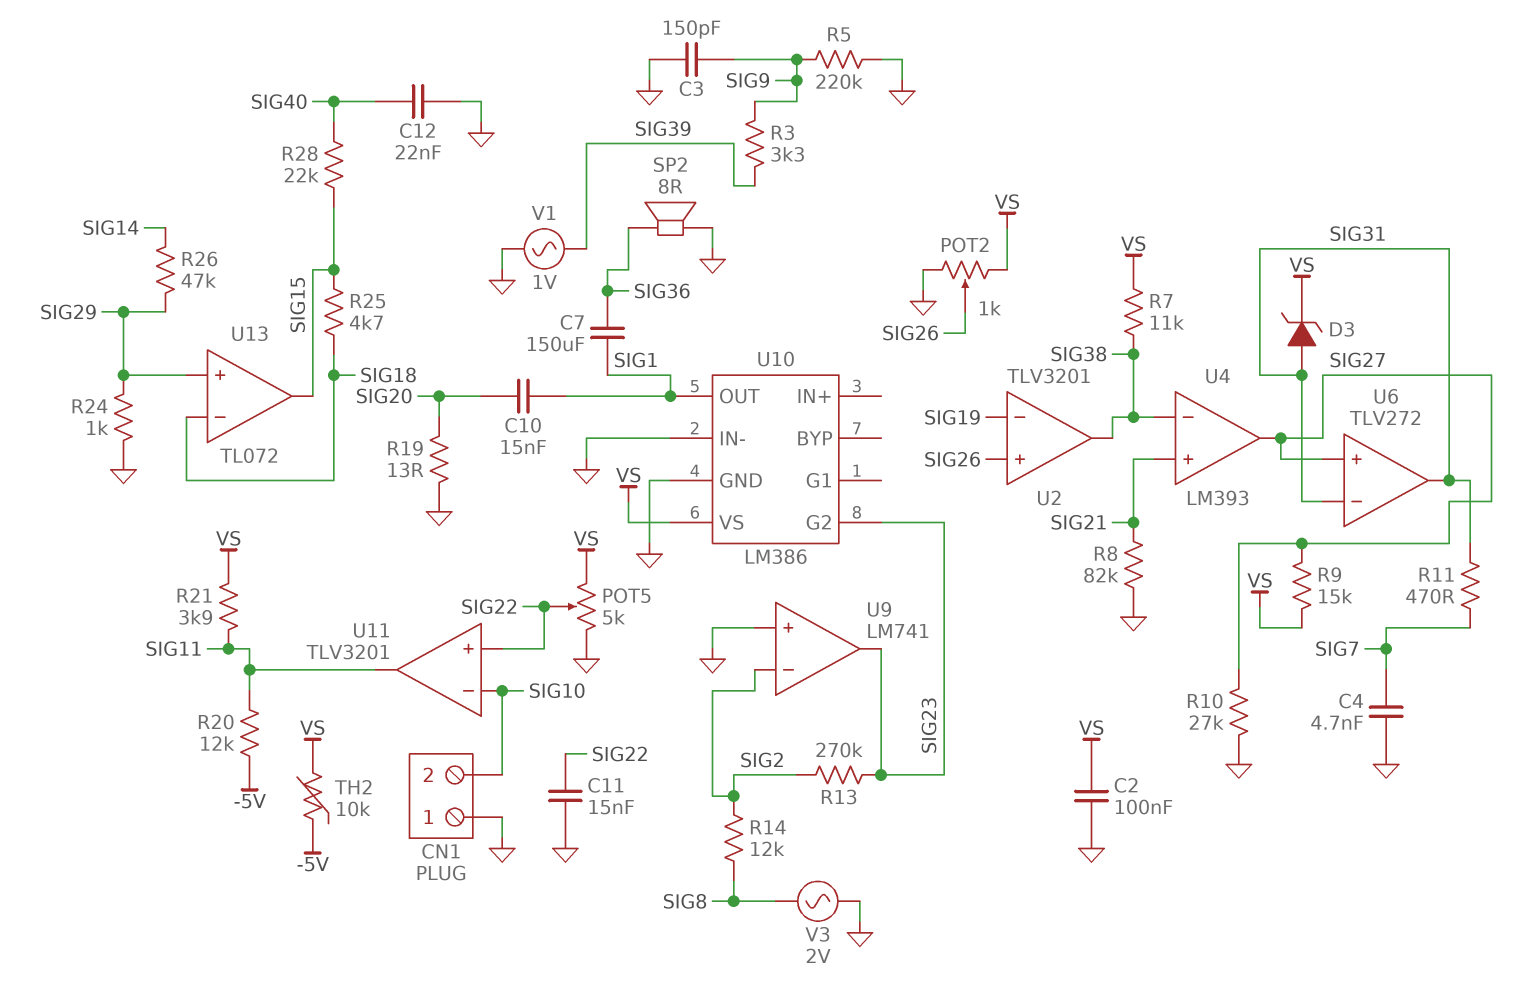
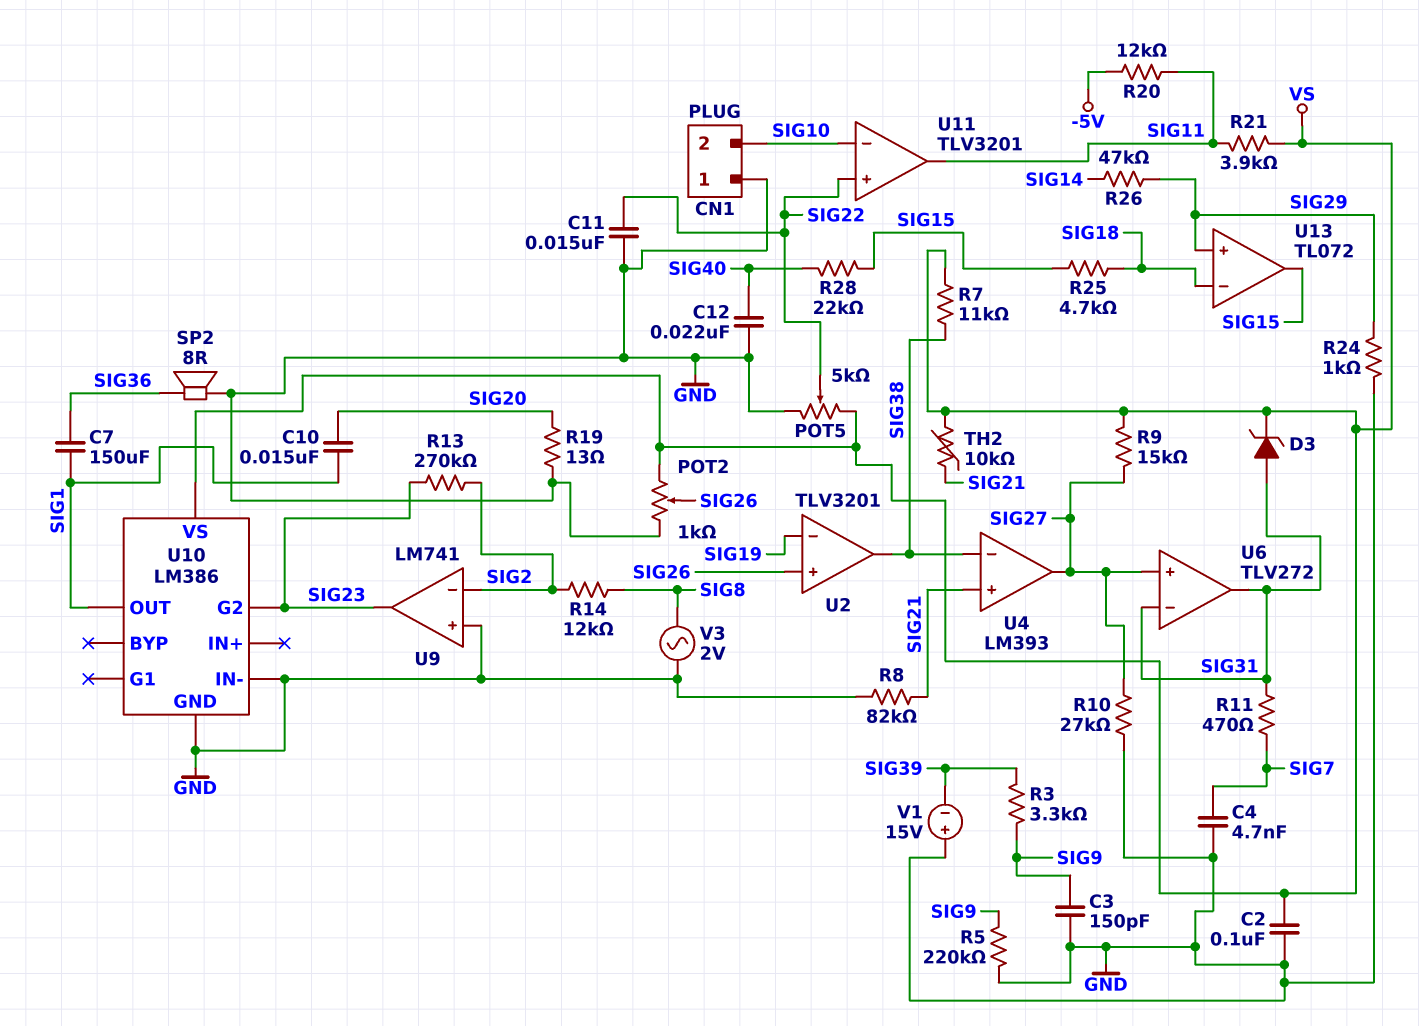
TH2: 10k (-5V, VS) -> 10k (SIG21, VS)
V1: AC 1V (GND, SIG39) -> 15V (plus GND, minus SIG39)

